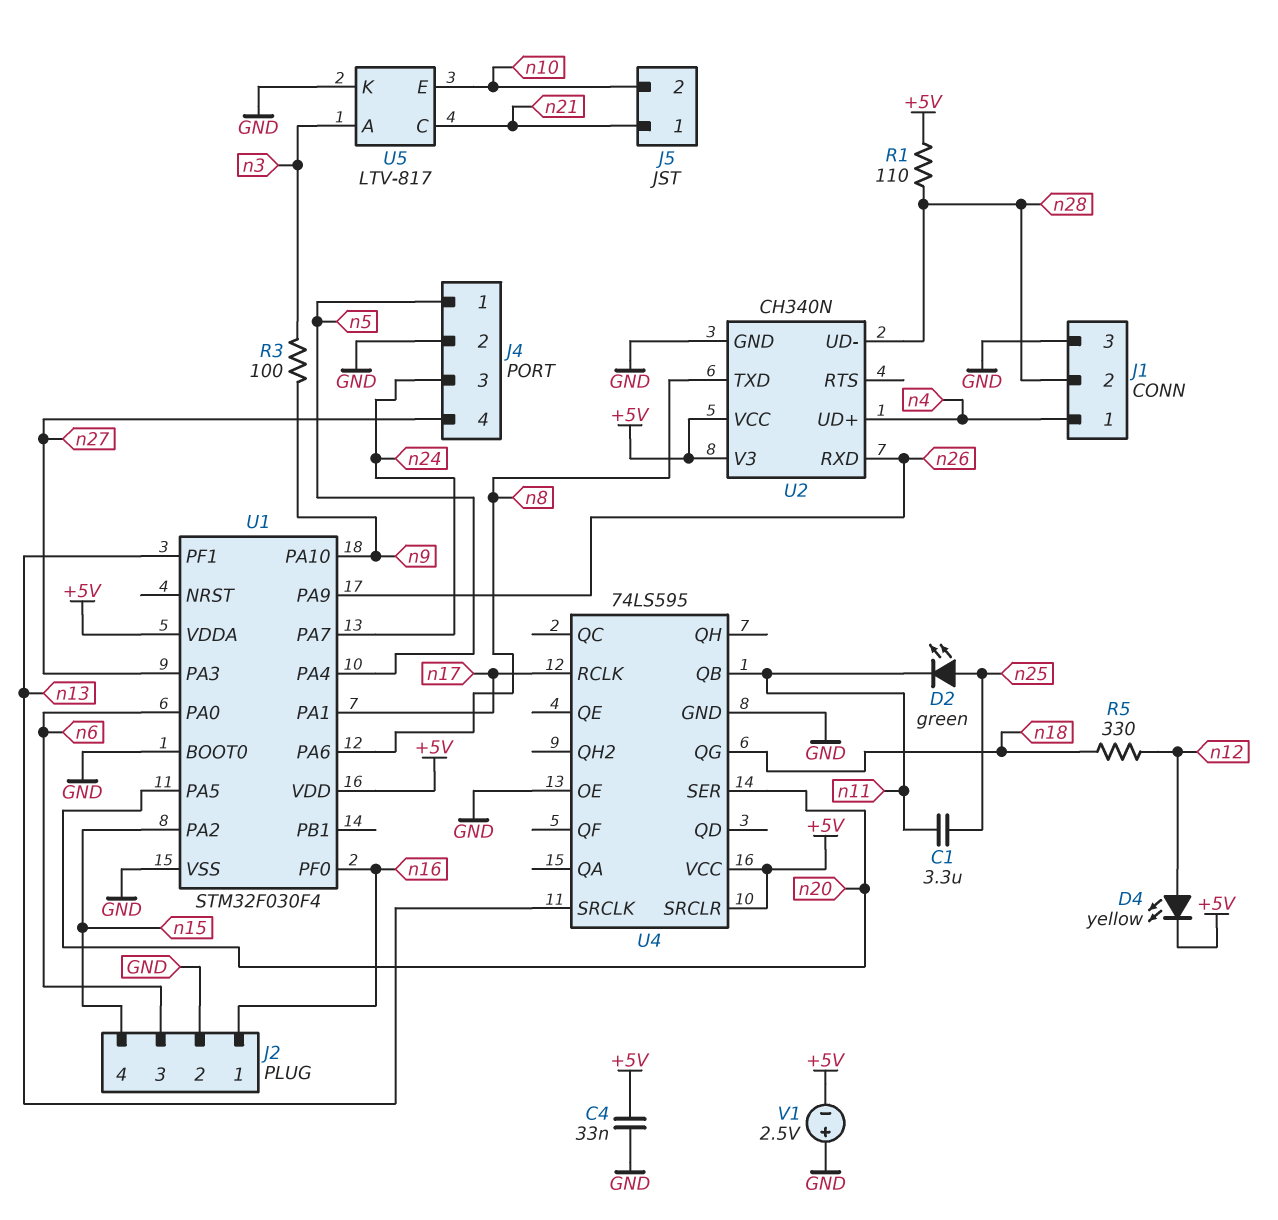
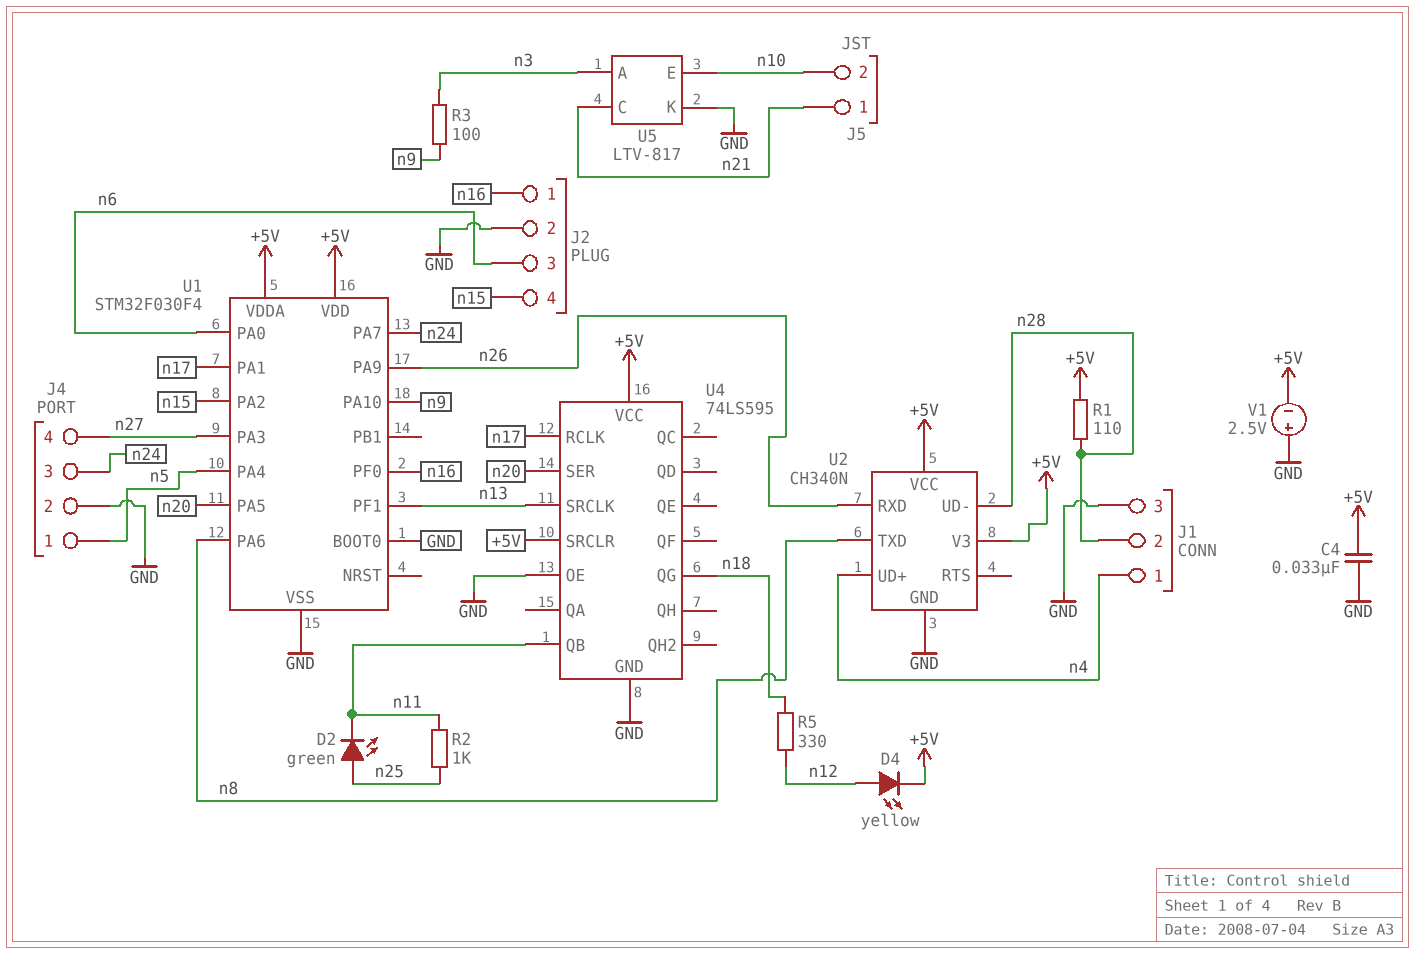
C1: 3.3uF (n11, n25) -> none
R2: none -> 1k (n11, n25)

